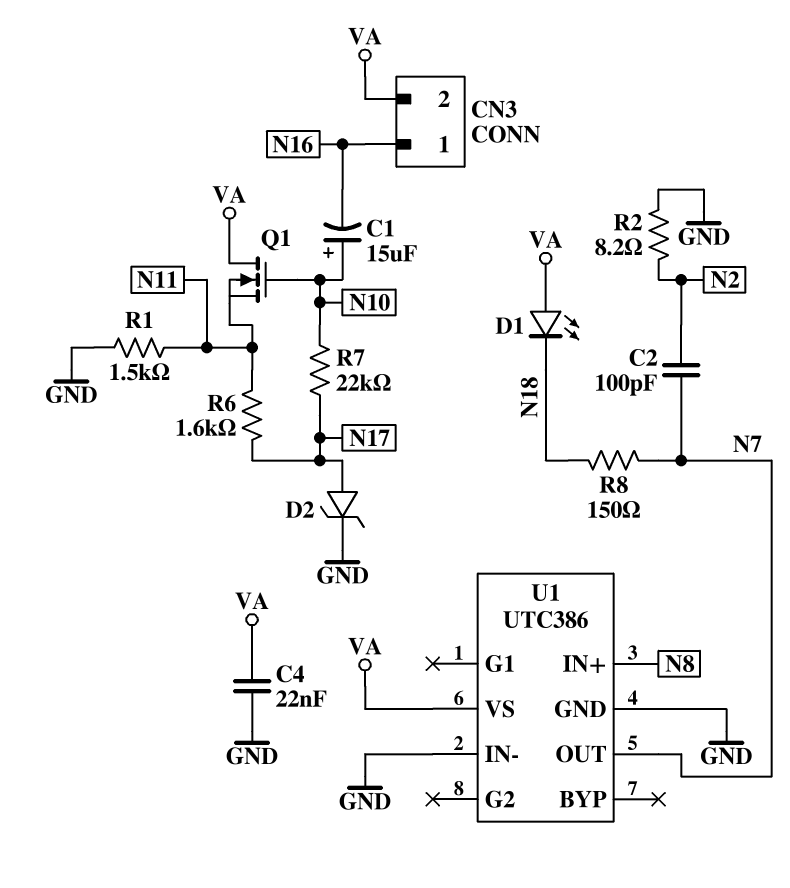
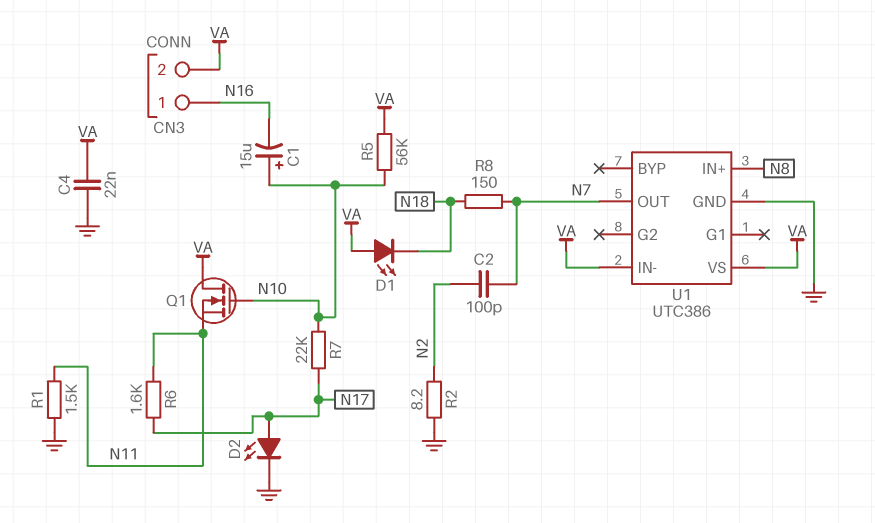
D2: zener (A N17, K GND) -> LED (A N17, K GND)
R5: none -> 56k (N10, VA)
U1 pin IN-: GND -> VA

